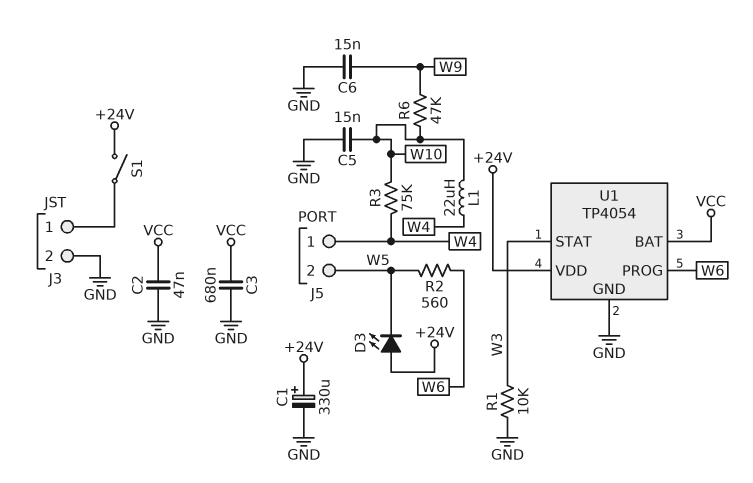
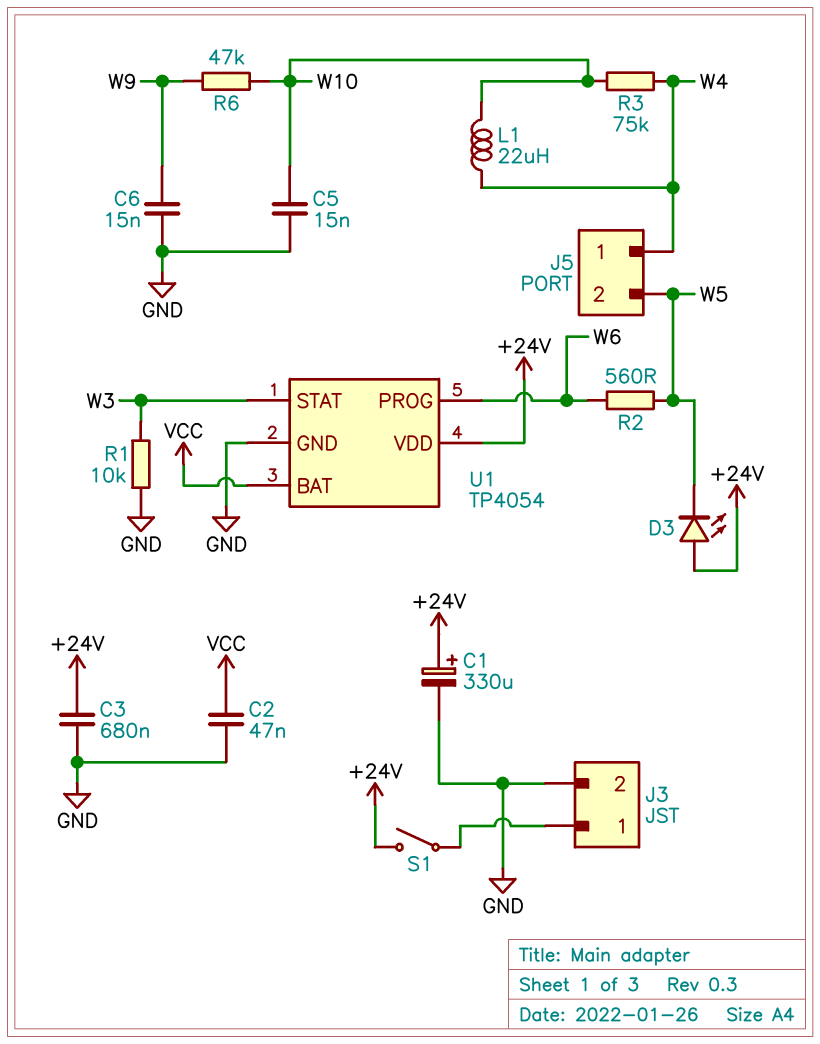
C3: 680nF (GND, VCC) -> 680nF (+24V, GND)

